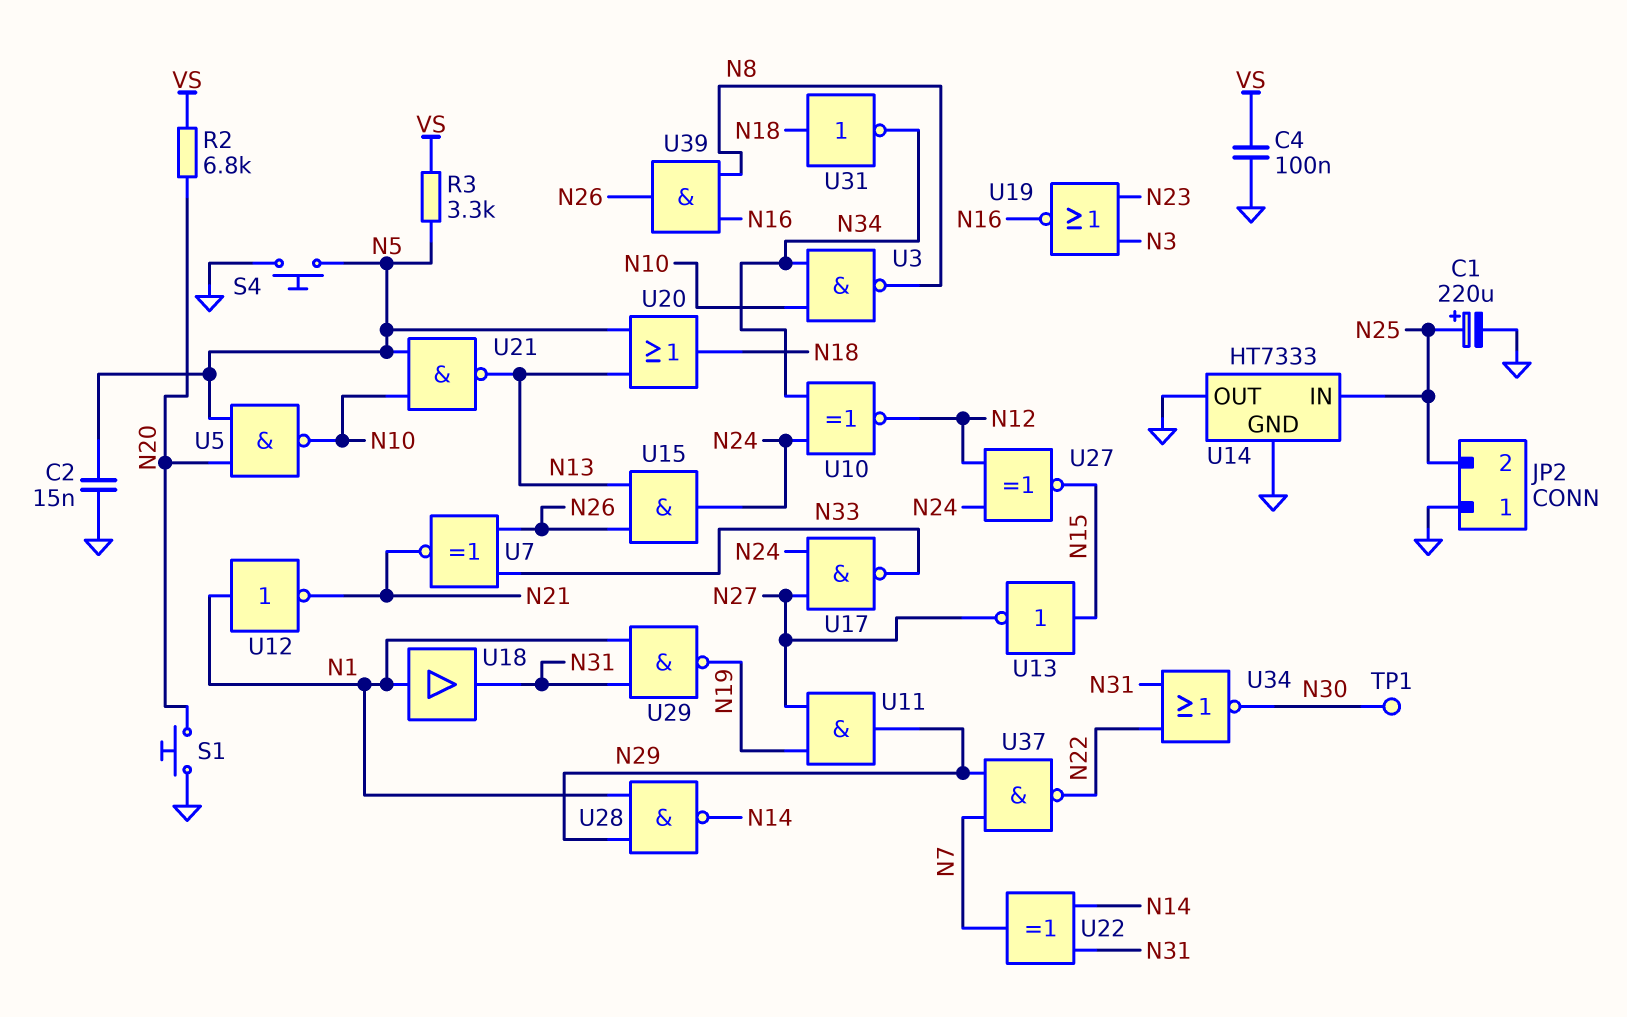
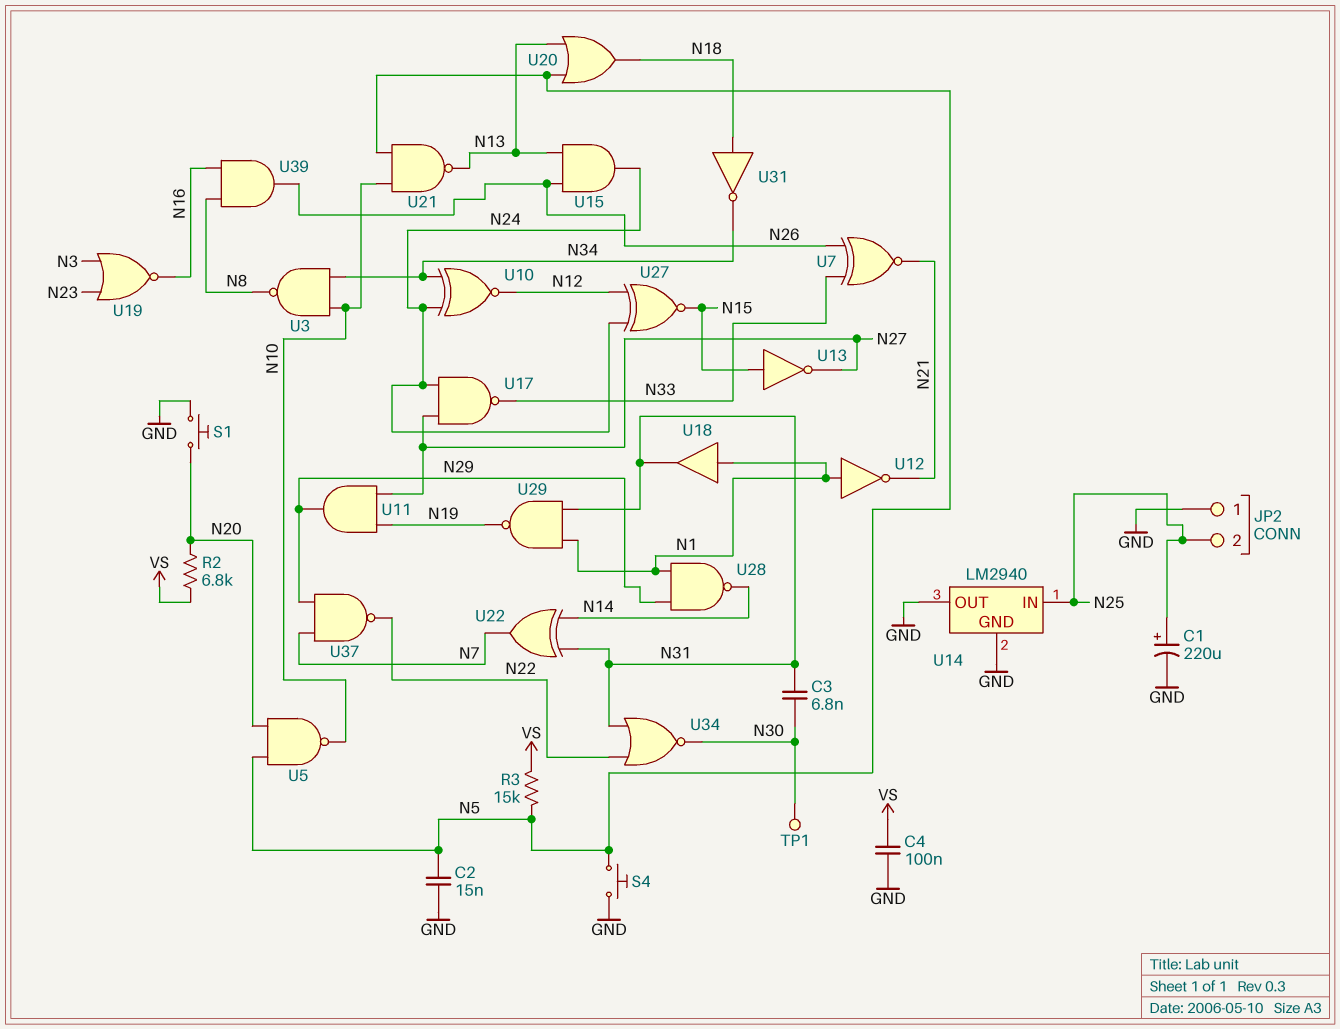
C3: none -> 6.8nF (N30, N31)
R3: 3.3k (N5, VS) -> 15k (N5, VS)
U14: HT7333 -> LM2940

